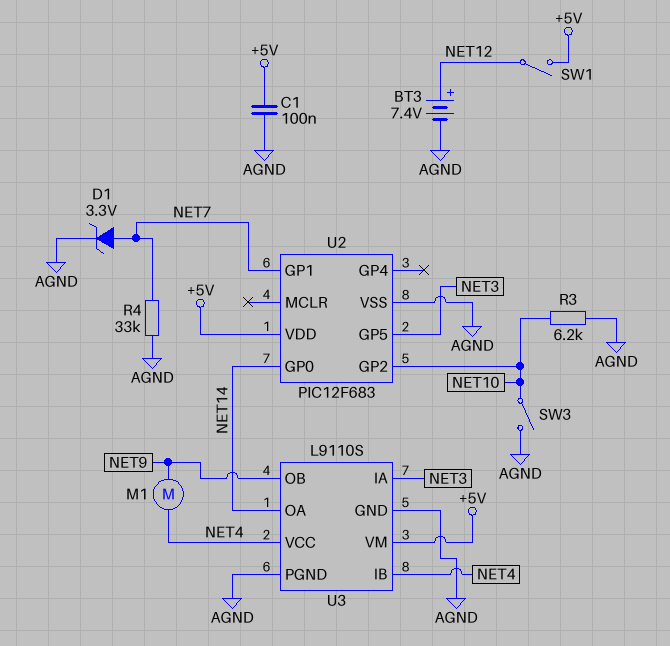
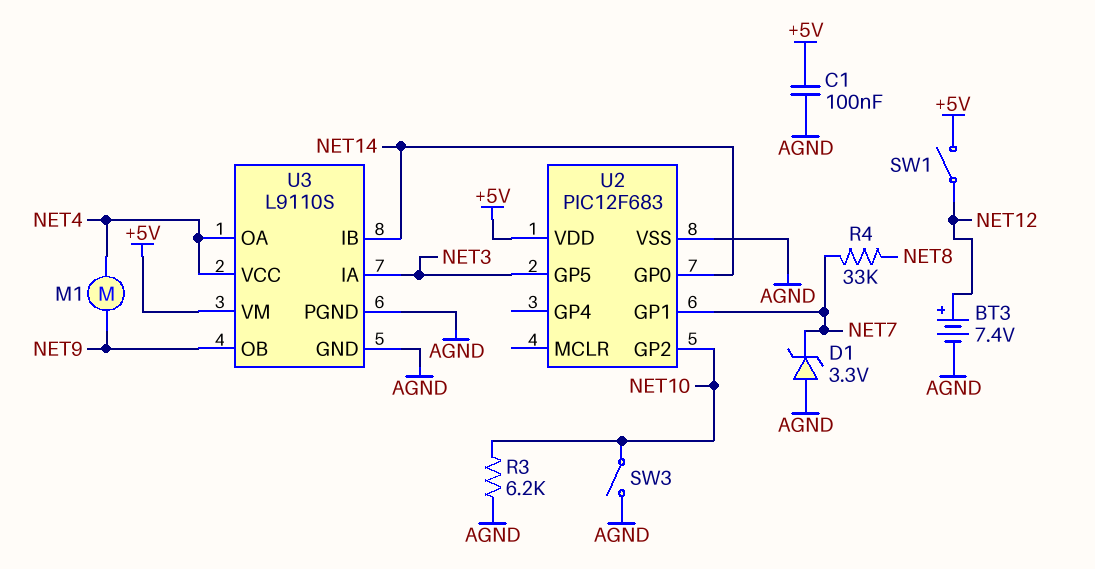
D1: zener 3.3V (A NET7, K AGND) -> zener 3.3V (A AGND, K NET7)
R4: 33k (AGND, NET7) -> 33k (NET7, NET8)
U3 pin IB: NET4 -> NET14
U3 pin OA: NET14 -> NET4

